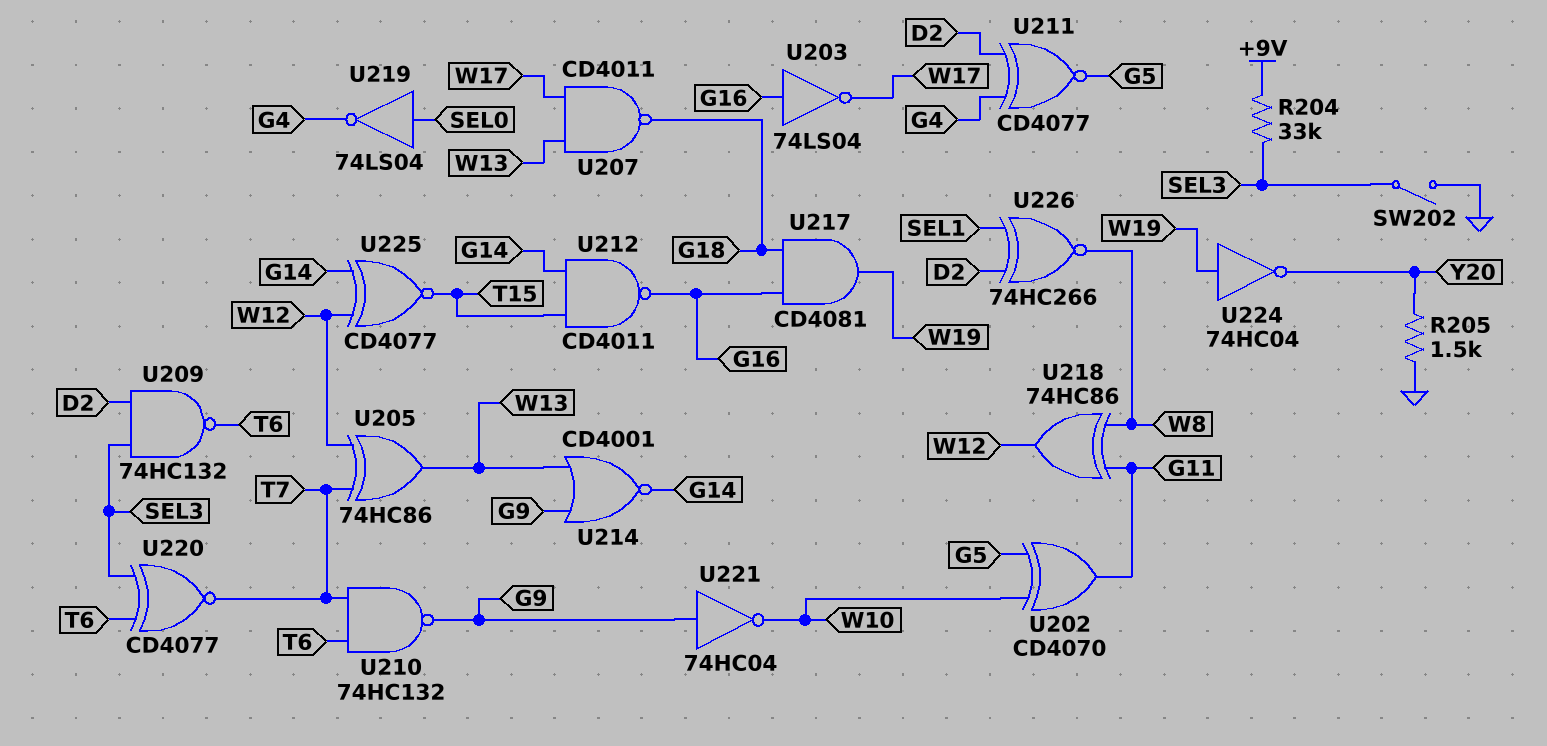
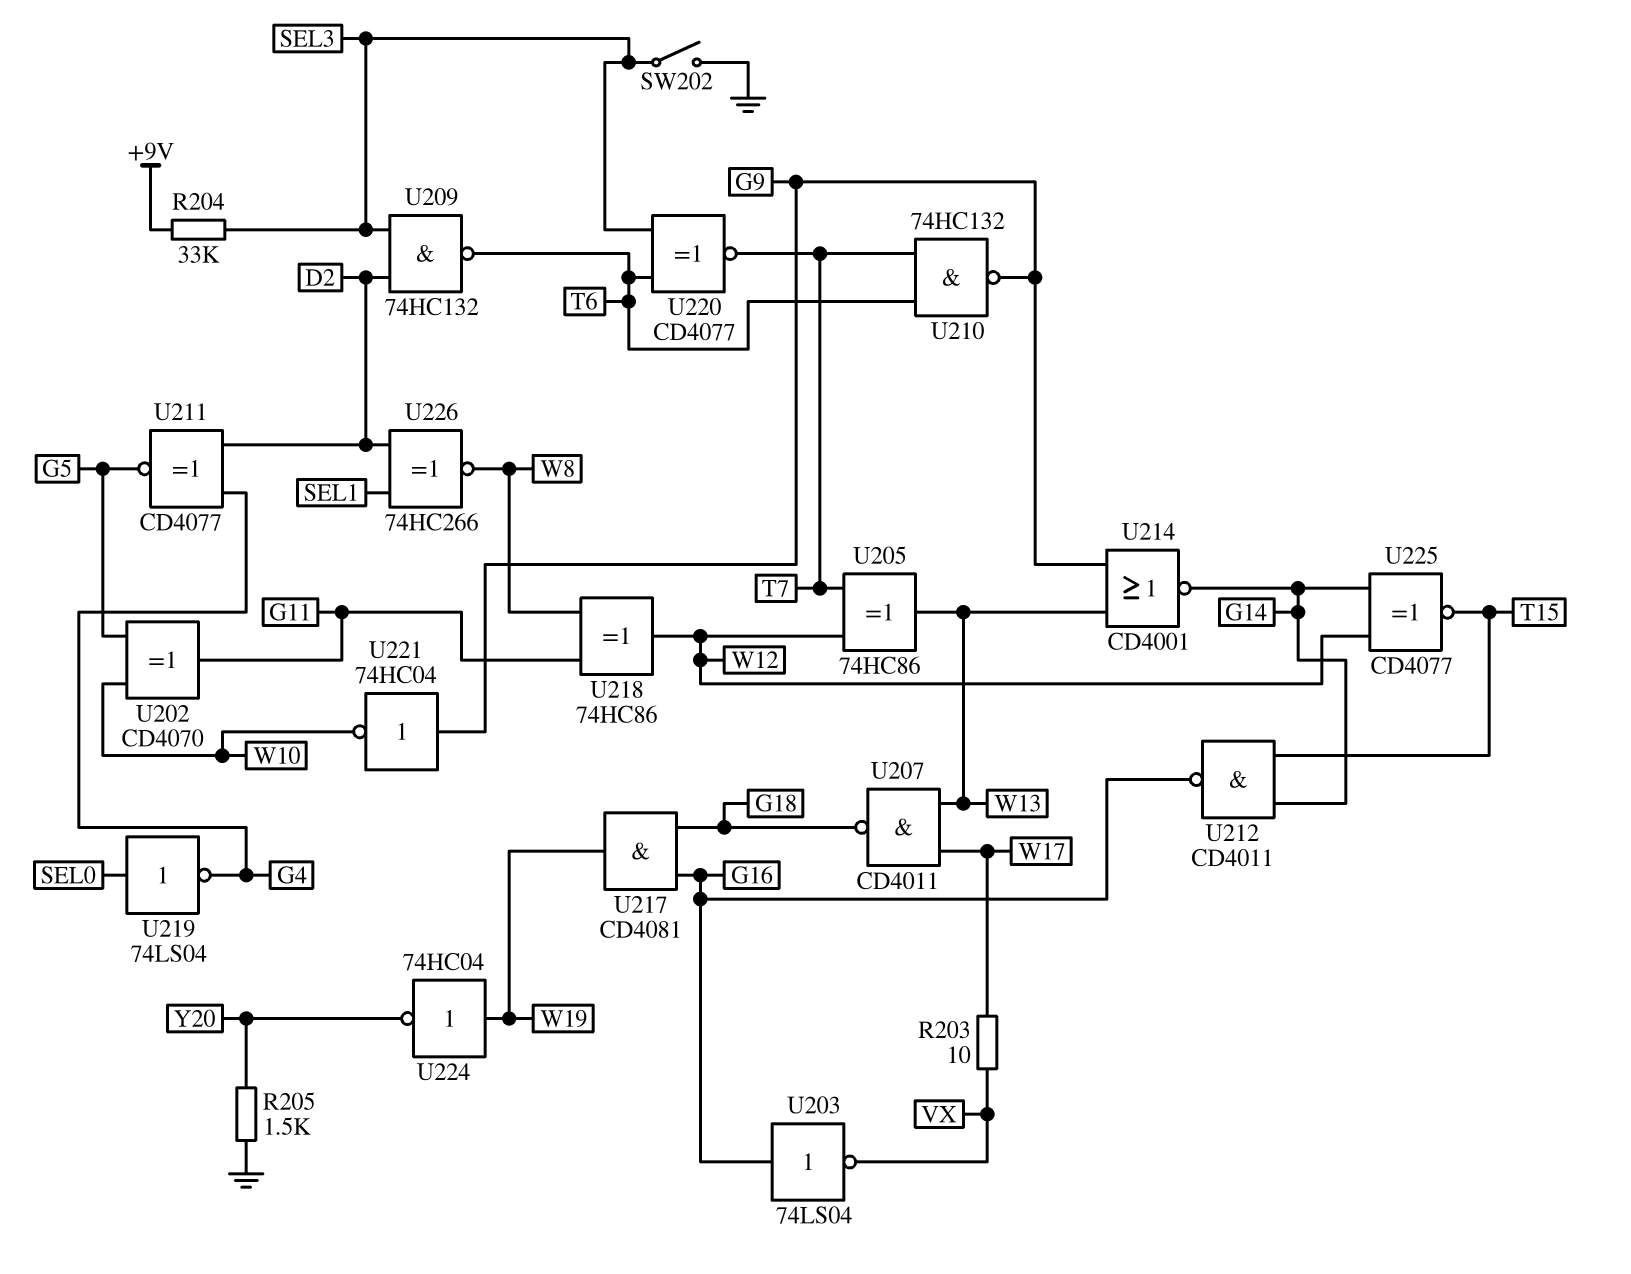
R203: none -> 10 (VX, W17)
U203: NOT 74LS04 (in G16, out W17) -> NOT 74LS04 (in G16, out VX)

